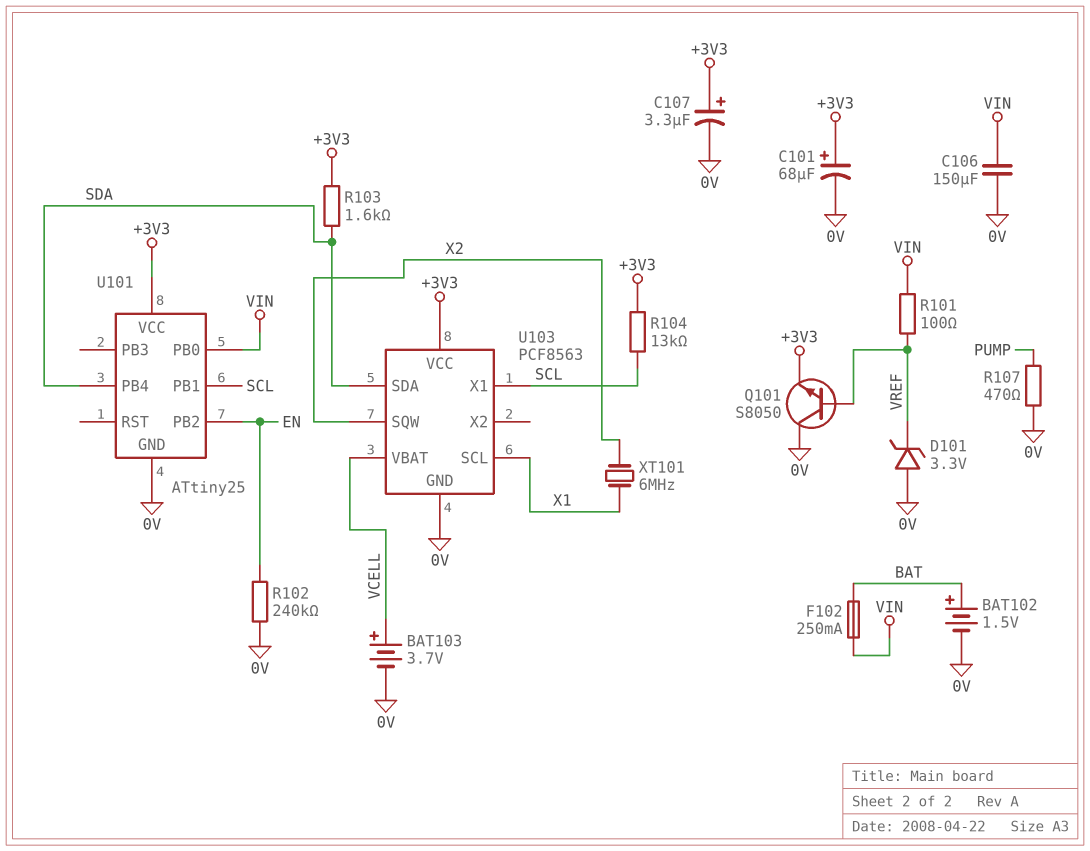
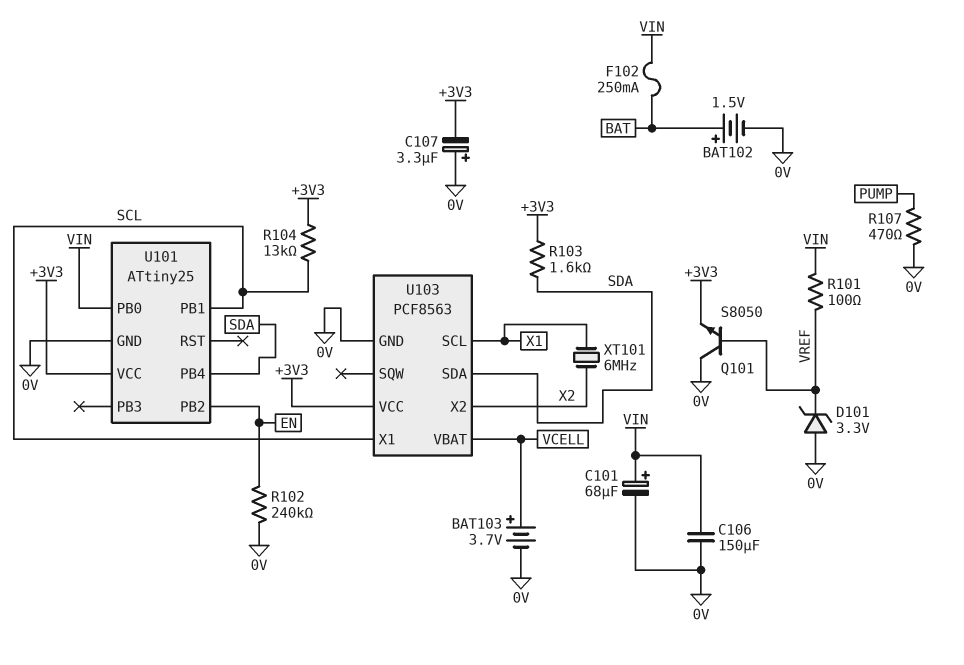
C101: 68uF (plus +3V3, minus 0V) -> 68uF (plus VIN, minus 0V)
C107: 3.3uF (plus +3V3, minus 0V) -> 3.3uF (plus 0V, minus +3V3)
U103 pin SQW: X2 -> none
U103 pin X2: none -> X2

